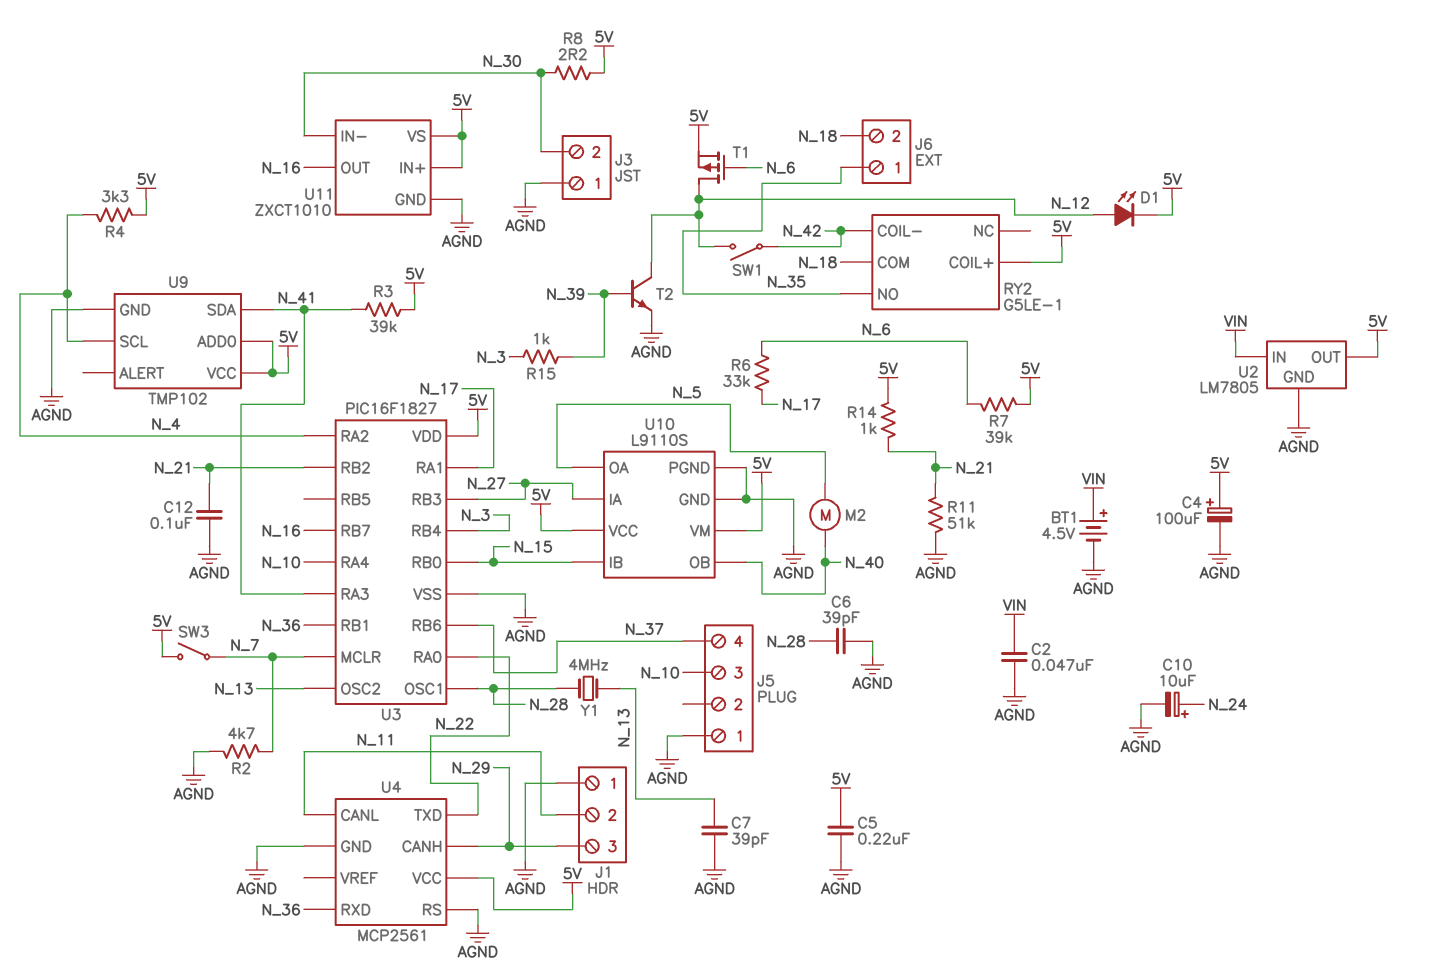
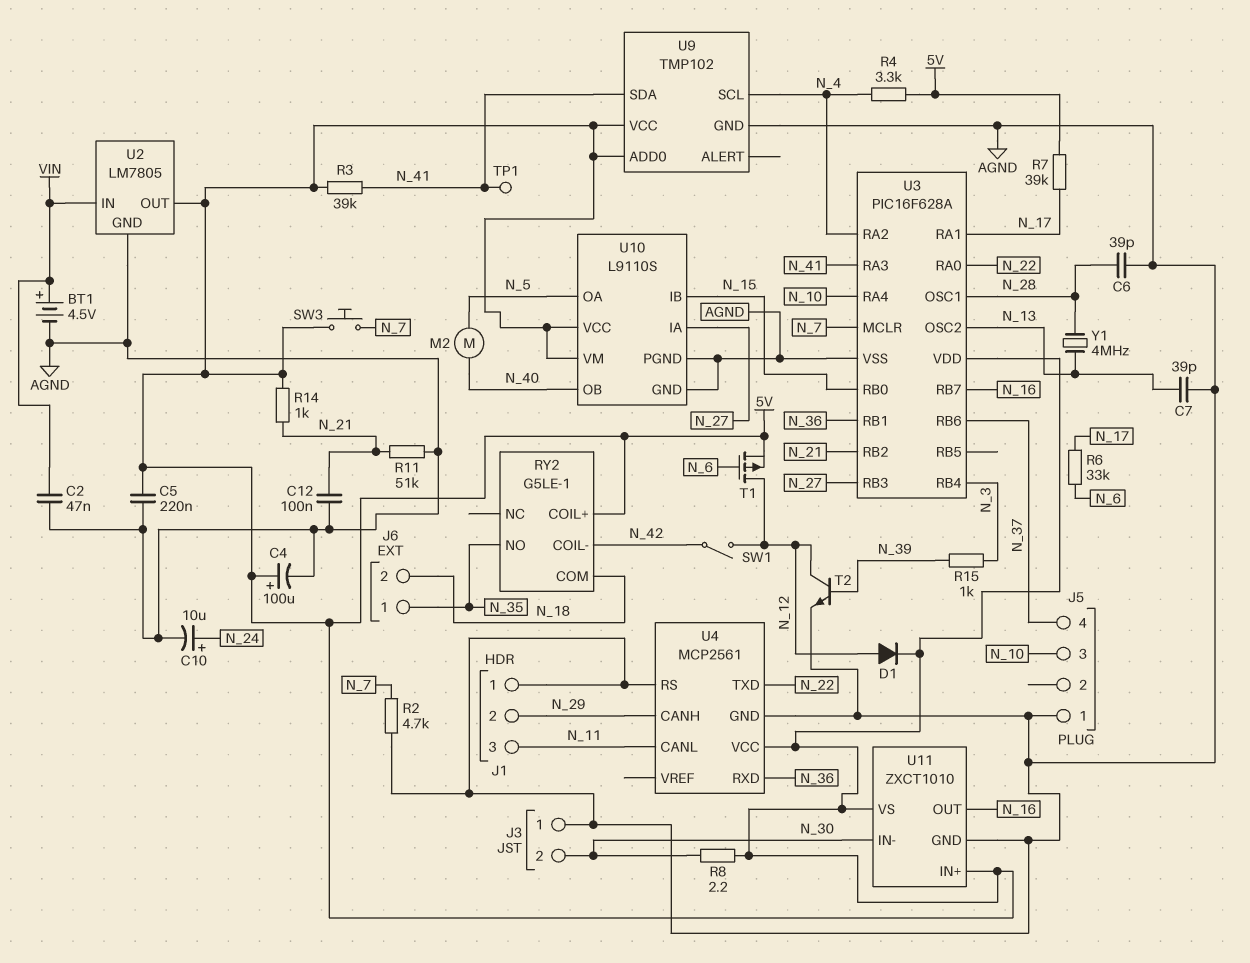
D1: LED (A N_12, K 5V) -> diode (A N_12, K 5V)
J1 pin 2: N_11 -> N_29
J1 pin 3: N_29 -> N_11
R7: 39k (5V, N_6) -> 39k (5V, N_17)
SW3: switch (5V, N_7) -> button (5V, N_7)
TP1: none -> test point (N_41)
U3: PIC16F1827 -> PIC16F628A

